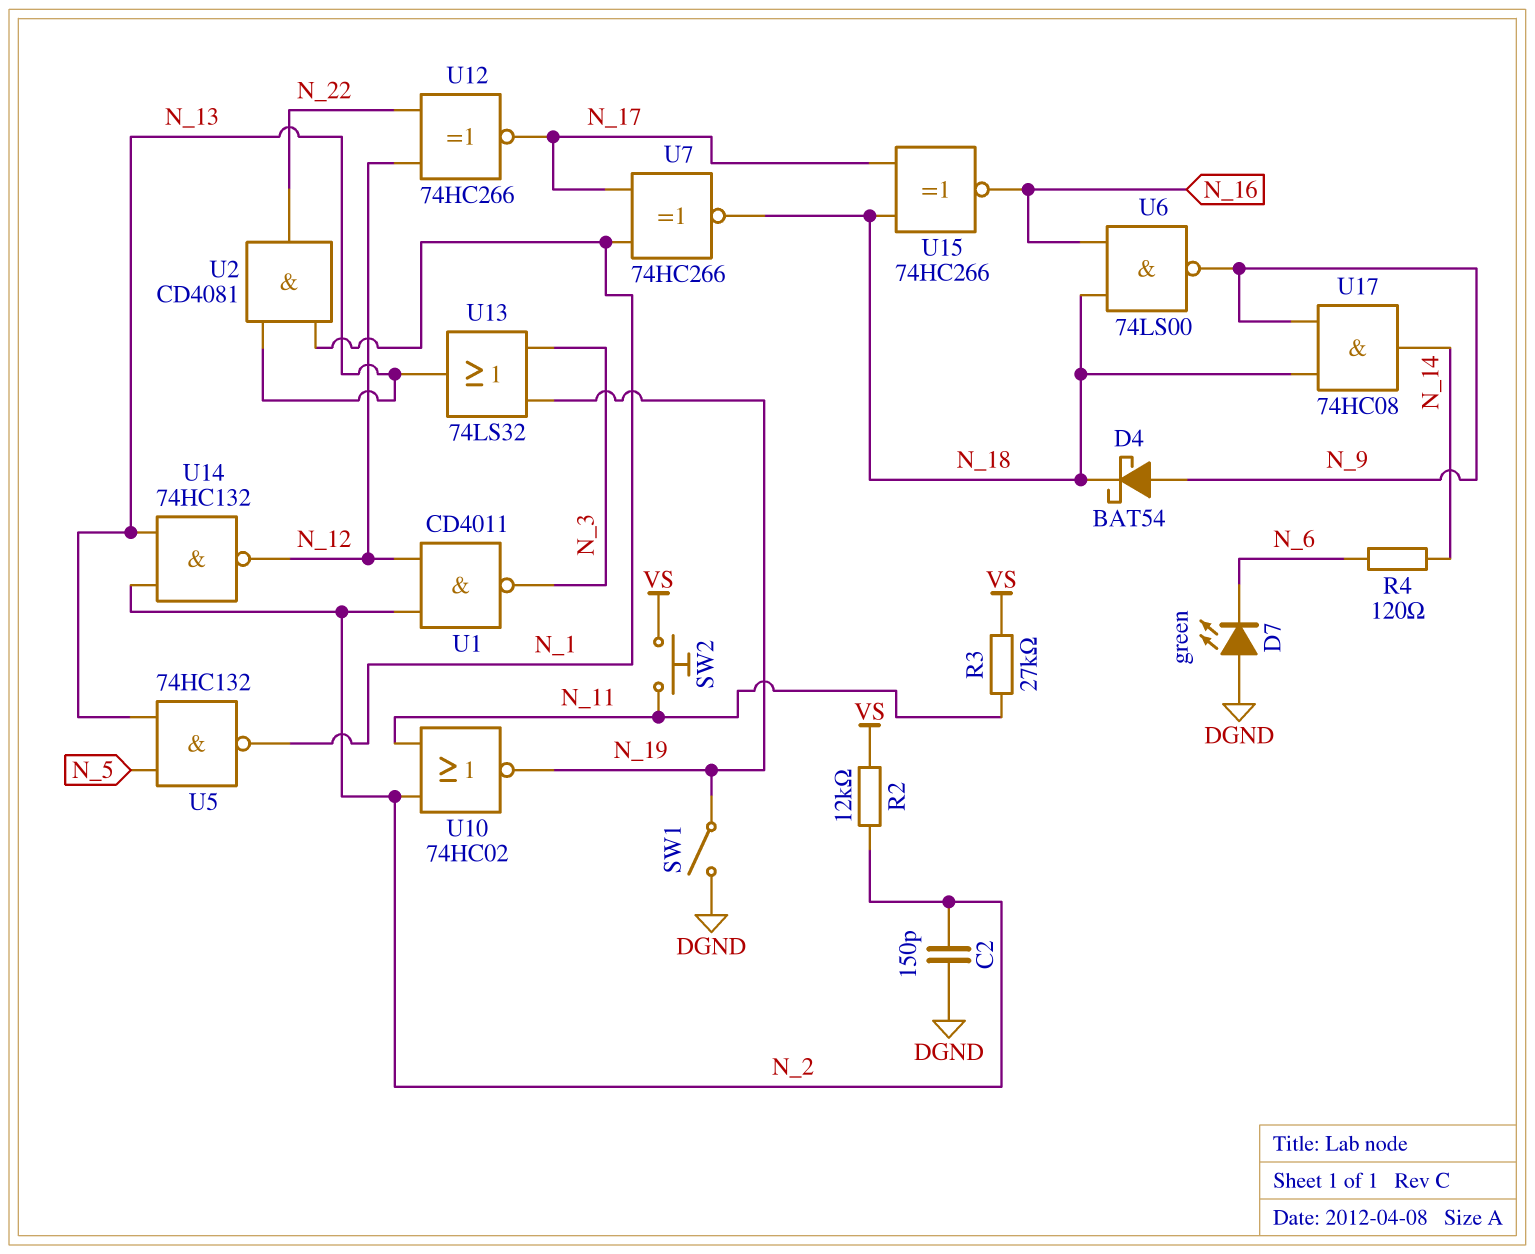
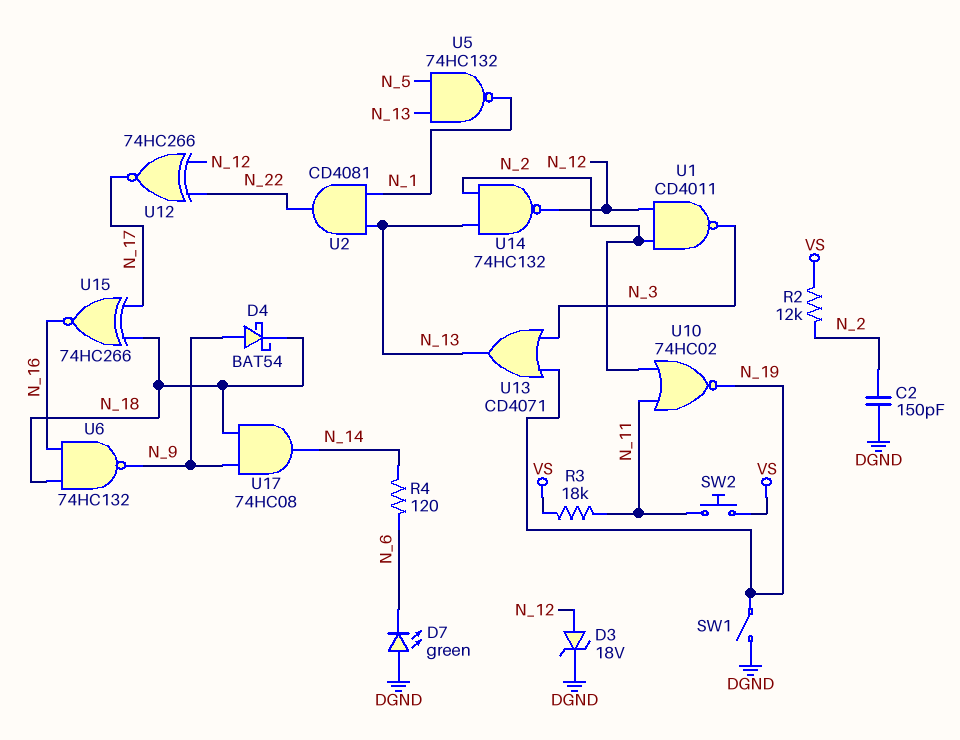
D3: none -> zener 18V (A N_12, K DGND)
R3: 27k (N_11, VS) -> 18k (N_11, VS)
U6: NAND 74LS00 (in N_16, in N_18, out N_9) -> NAND 74HC132 (in N_16, in N_18, out N_9)
U7: XNOR 74HC266 (in N_1, in N_17, out N_18) -> none
U13: OR 74LS32 (in N_3, in N_19, out N_13) -> OR CD4071 (in N_3, in N_19, out N_13)

